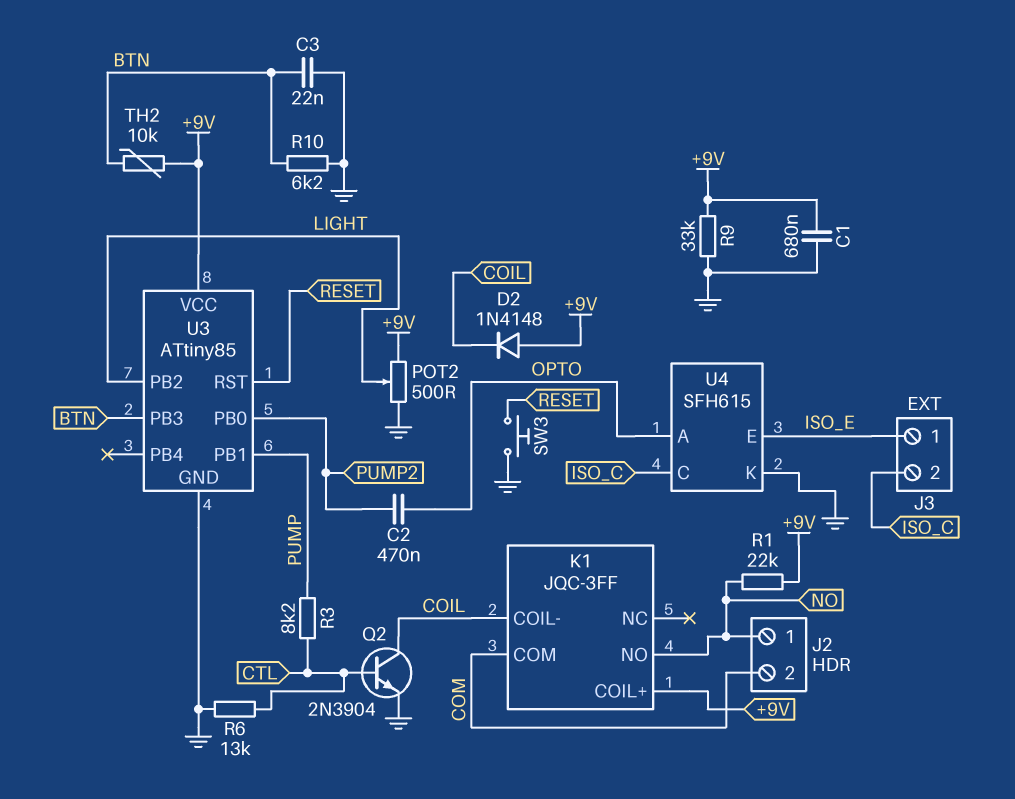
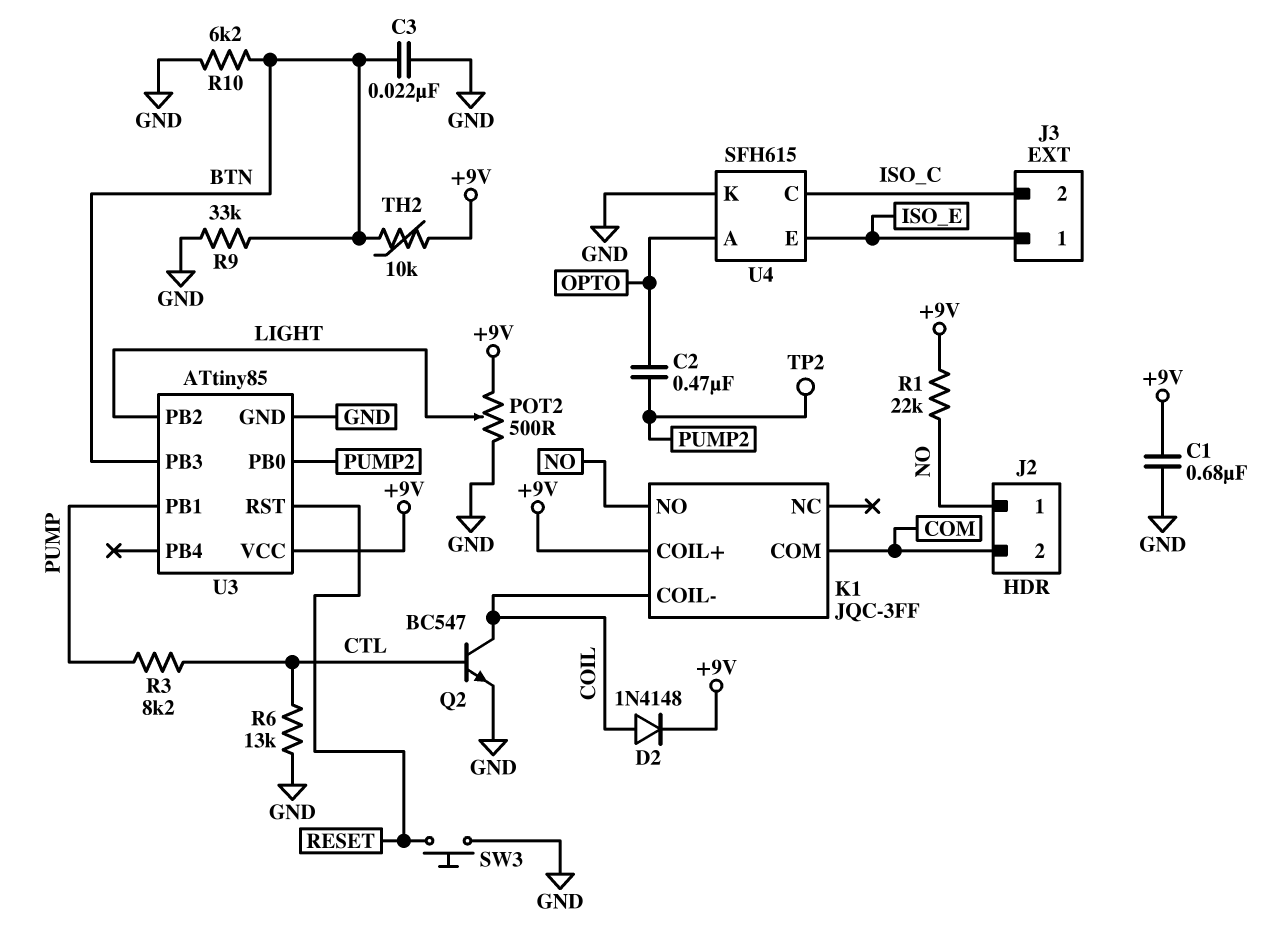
D2: diode 1N4148 (A +9V, K COIL) -> diode 1N4148 (A COIL, K +9V)
Q2: NPN 2N3904 (B CTL, C COIL, E GND) -> NPN BC547 (B CTL, C COIL, E GND)
R9: 33k (+9V, GND) -> 33k (BTN, GND)
TP2: none -> test point (PUMP2)

